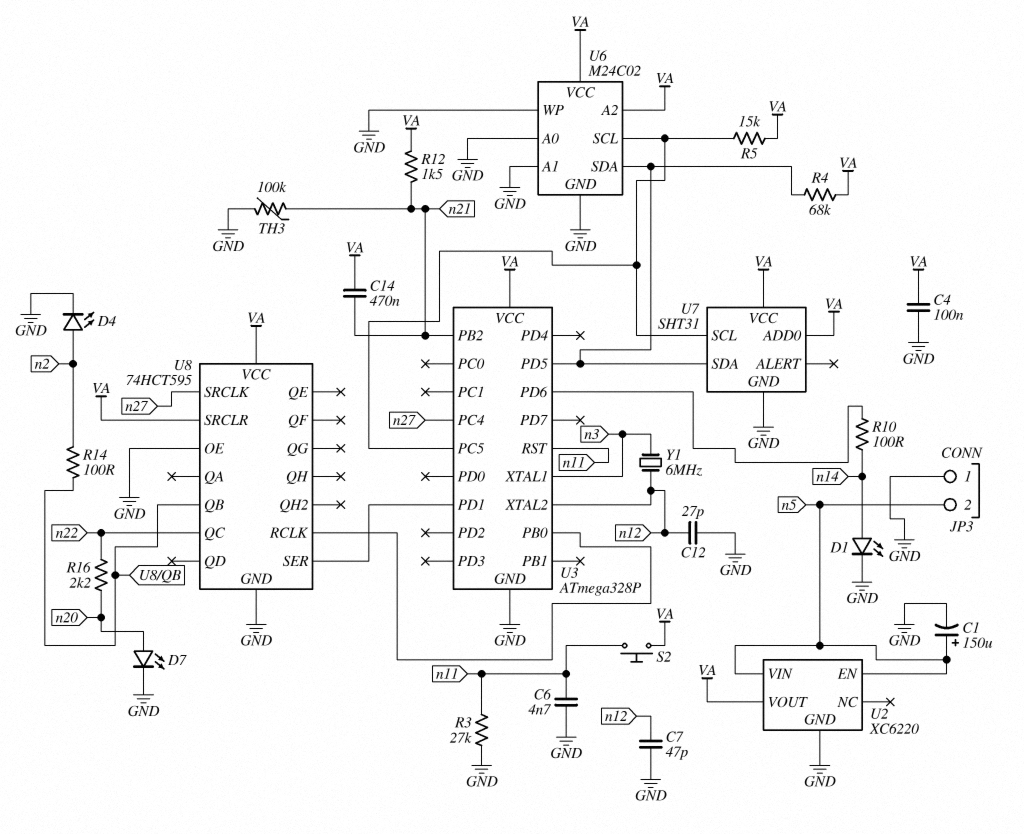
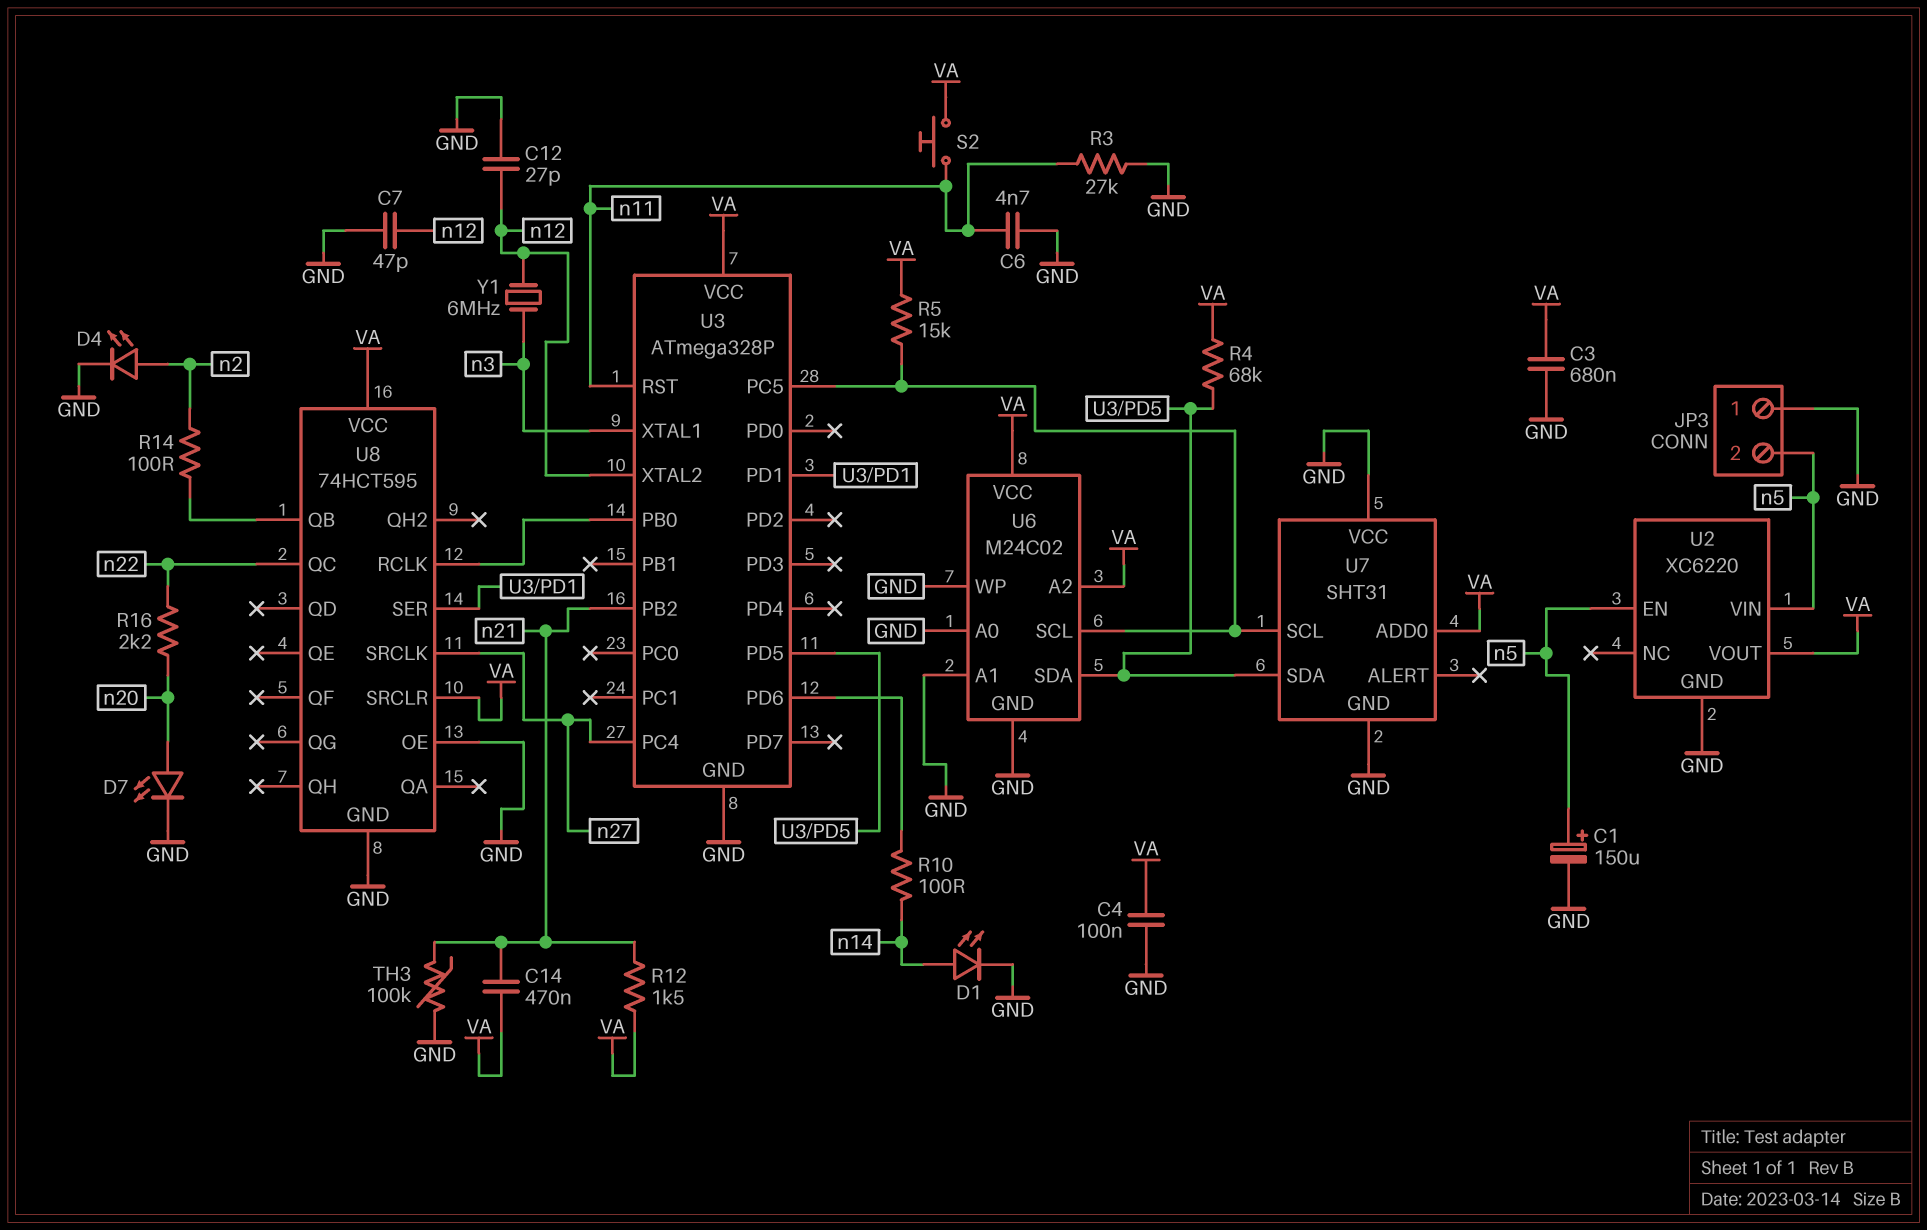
C3: none -> 680nF (GND, VA)
U7 pin VCC: VA -> GND

